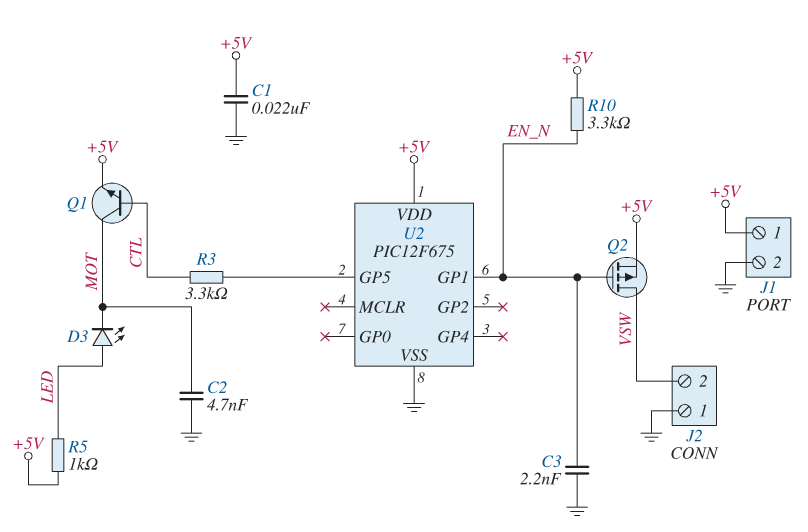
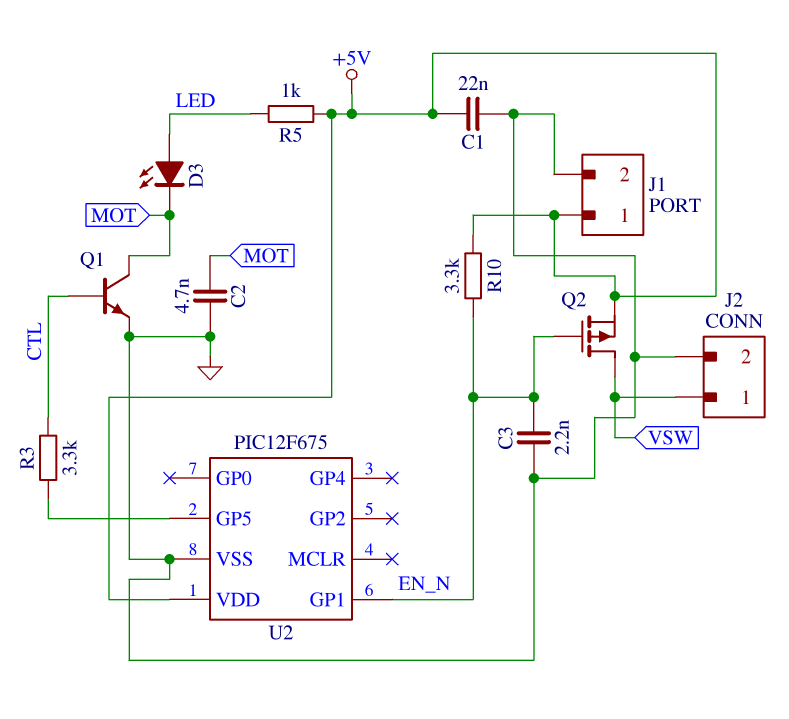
J2 pin 1: GND -> VSW
J2 pin 2: VSW -> GND
Q1: NPN (B CTL, C MOT, E +5V) -> NPN (B CTL, C MOT, E GND)

